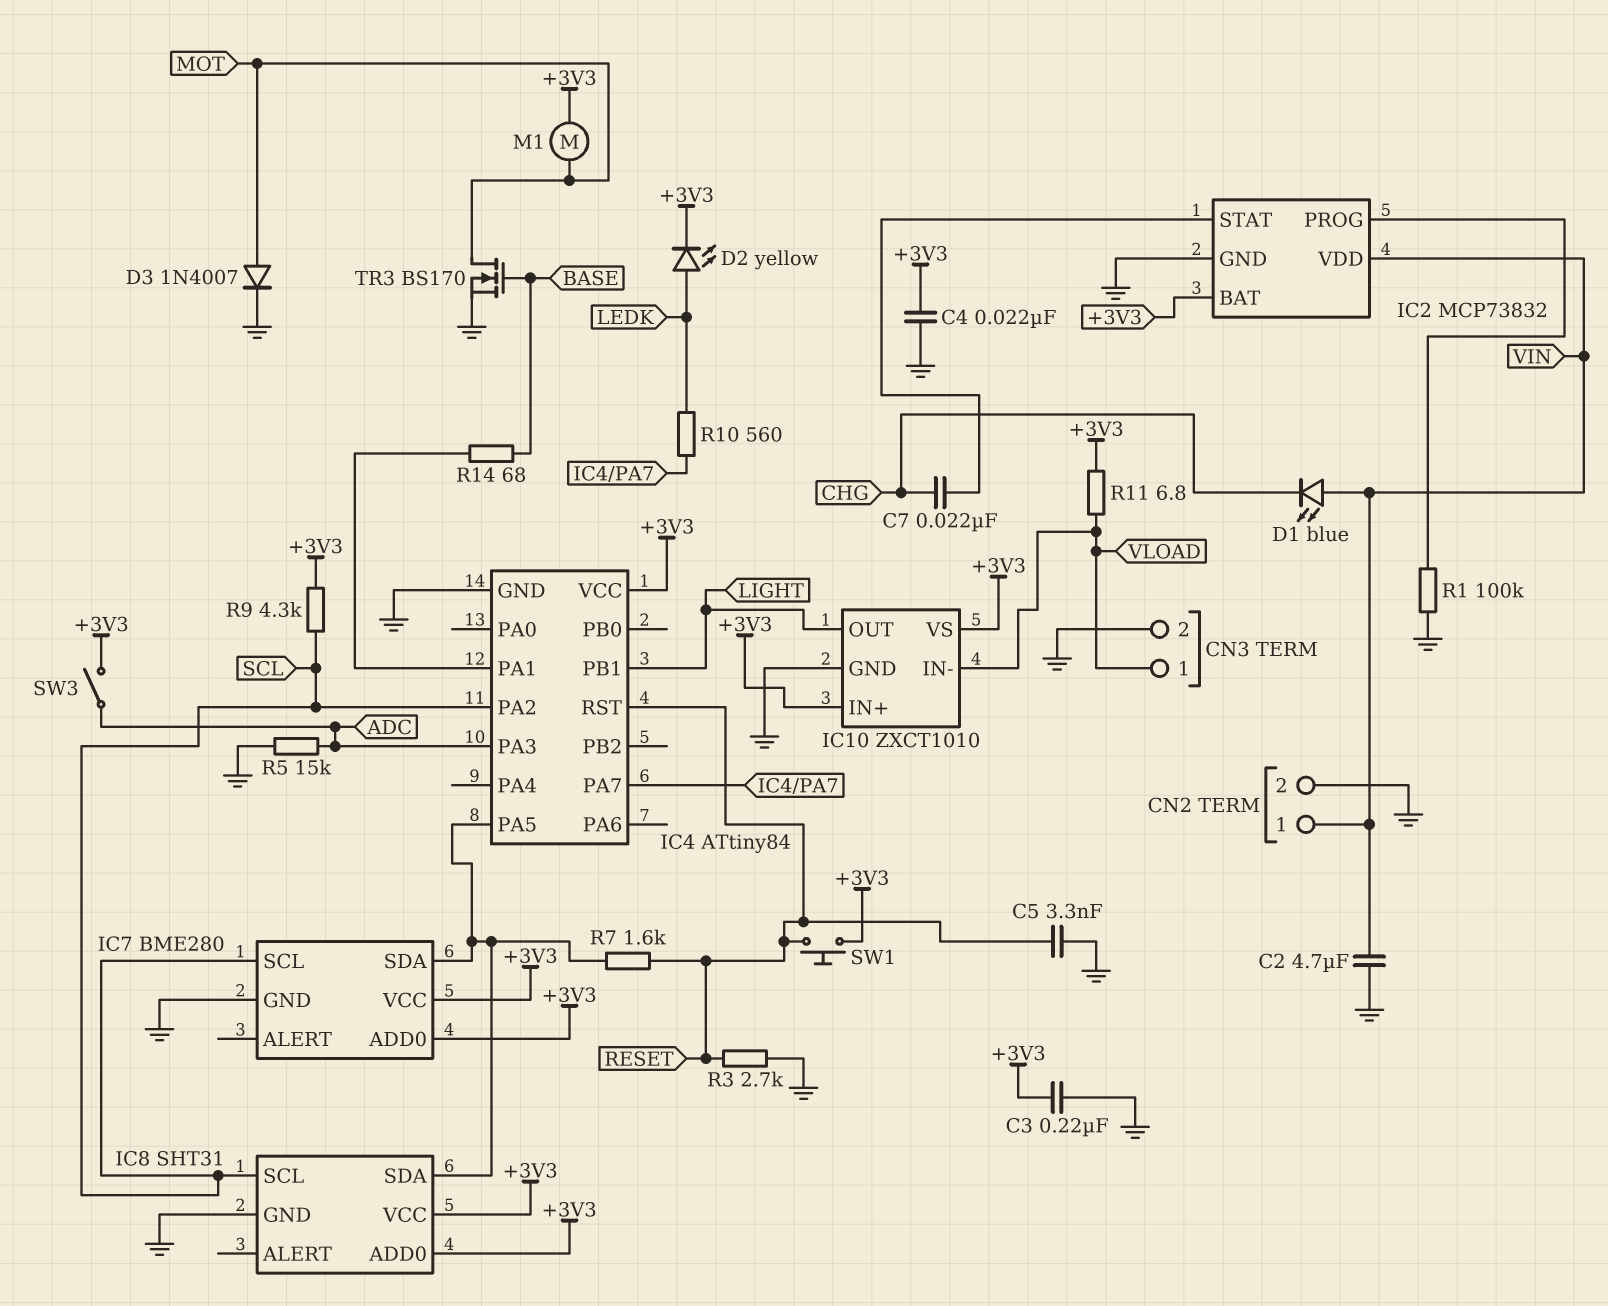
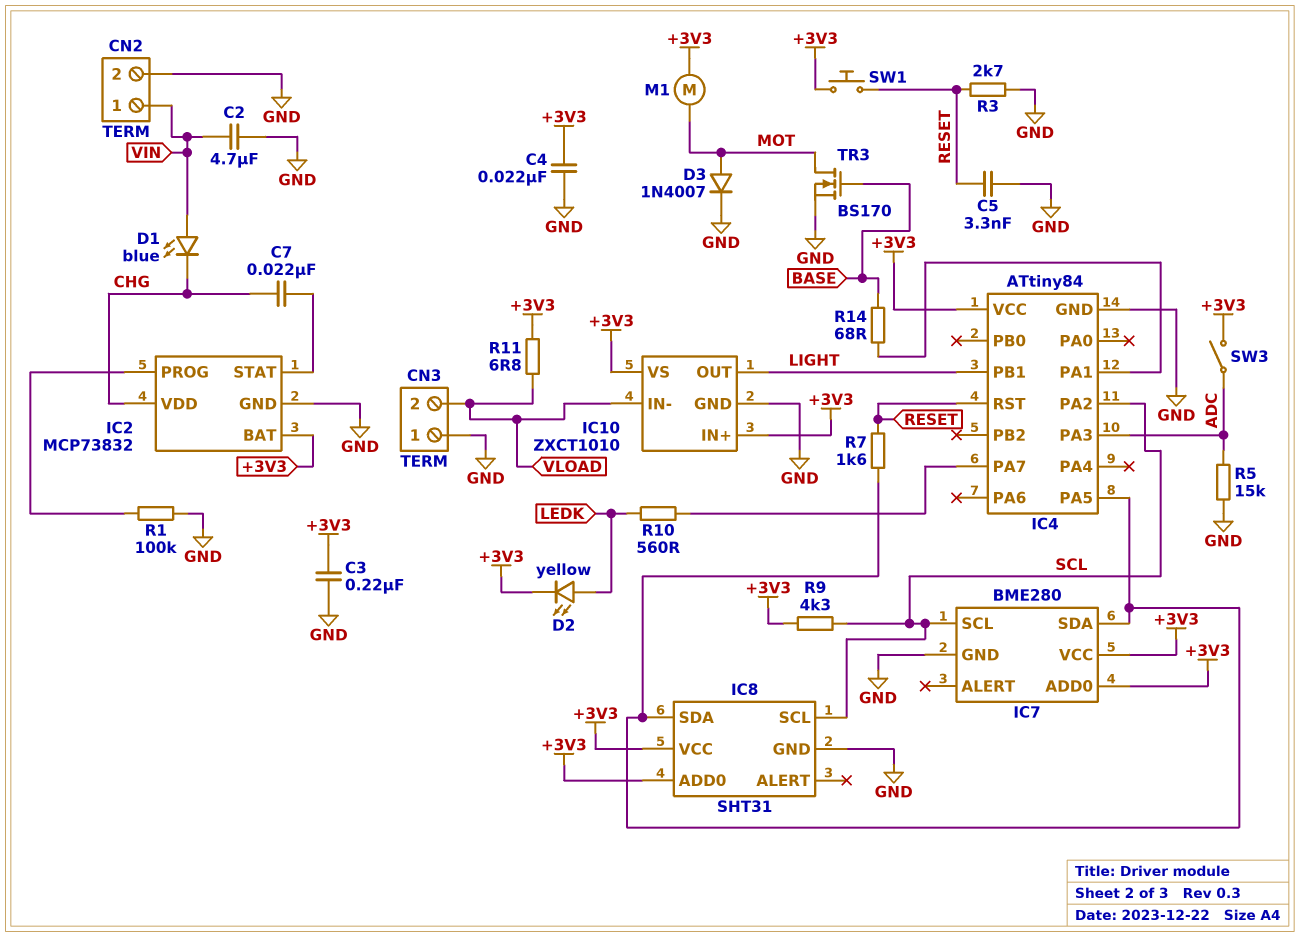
CN3 pin 1: VLOAD -> GND
CN3 pin 2: GND -> VLOAD
IC2 pin VDD: VIN -> CHG

